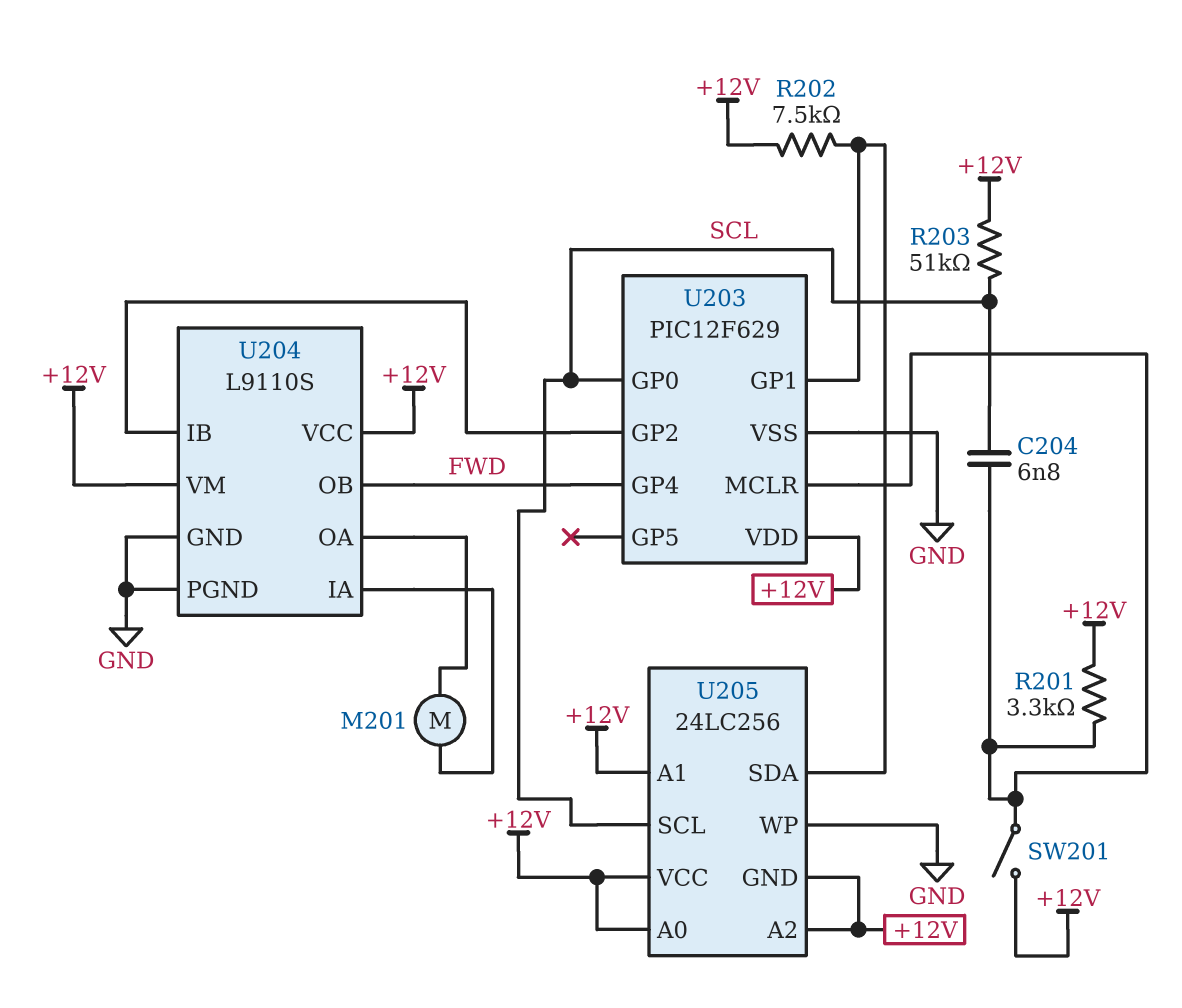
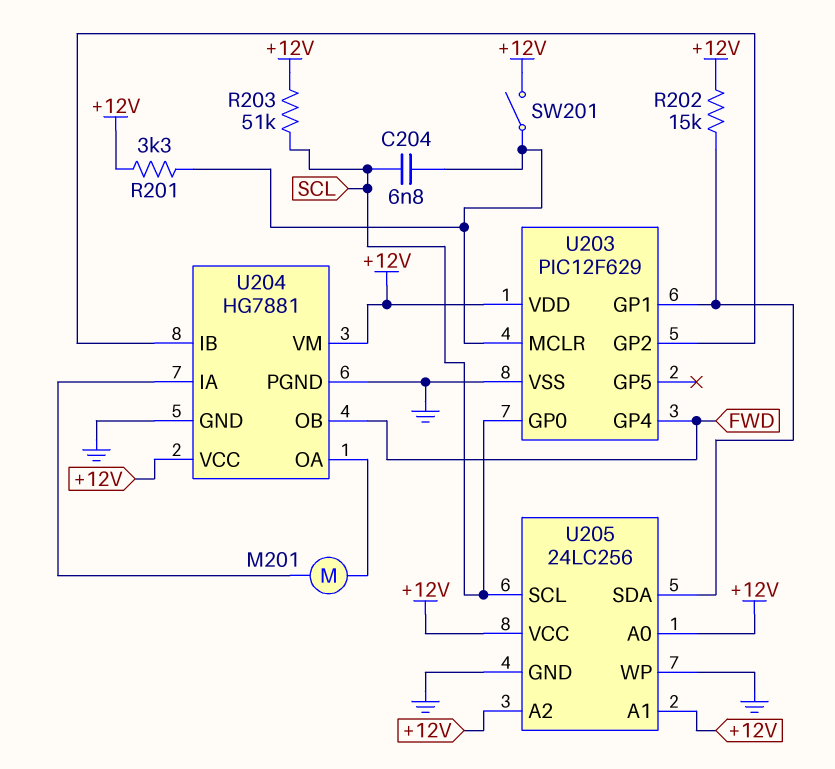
R202: 7.5k (+12V, U203/GP1) -> 15k (+12V, U203/GP1)
U204: L9110S -> HG7881
U205 pin GND: +12V -> GND

